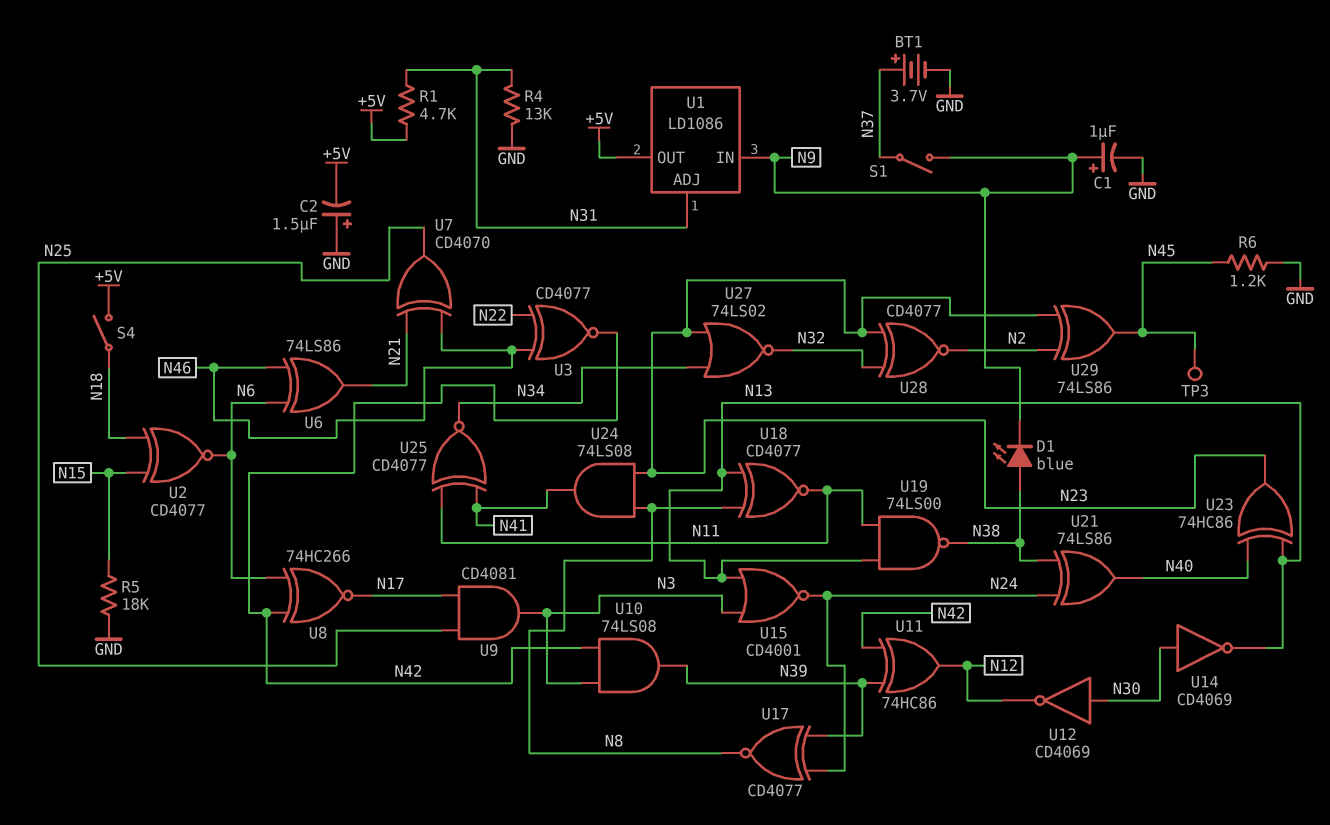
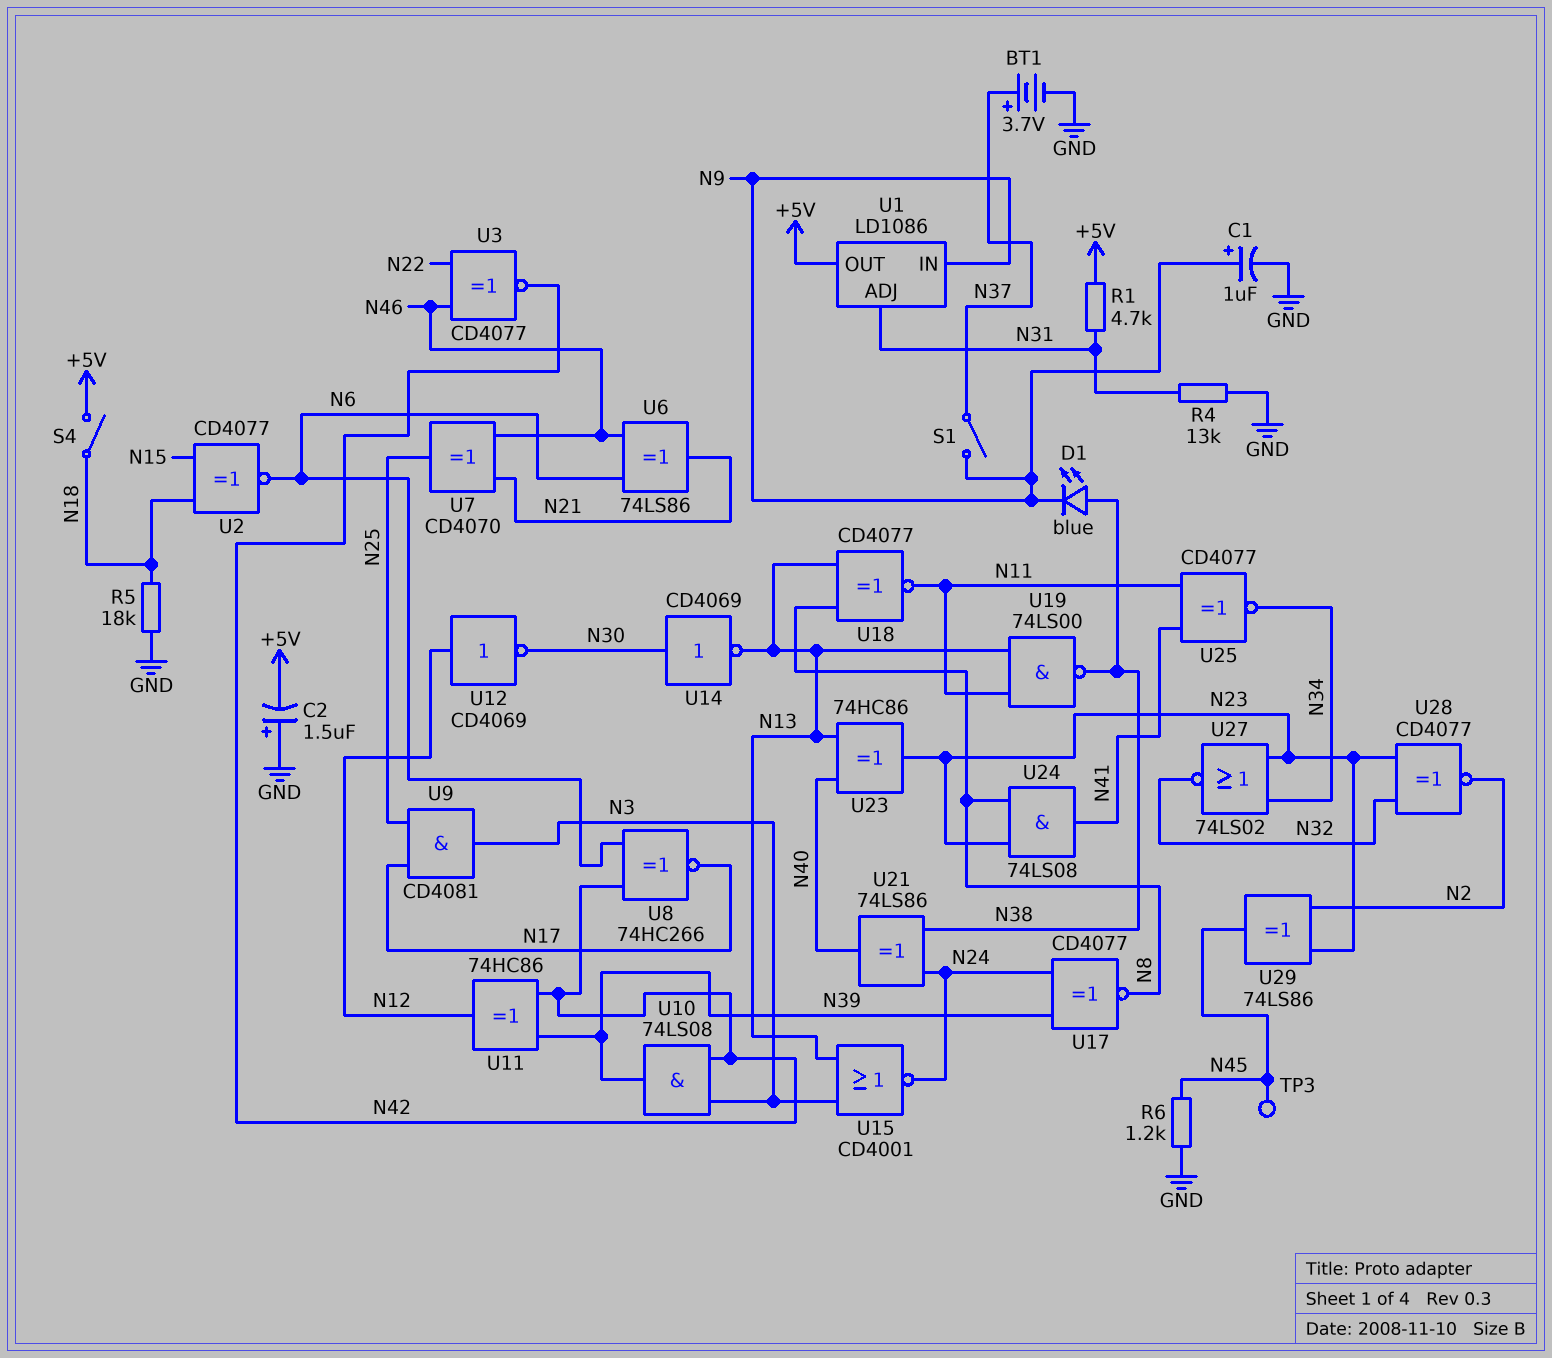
R5: 18k (GND, N15) -> 18k (GND, N18)
U12: NOT CD4069 (in N30, out N12) -> NOT CD4069 (in N12, out N30)

